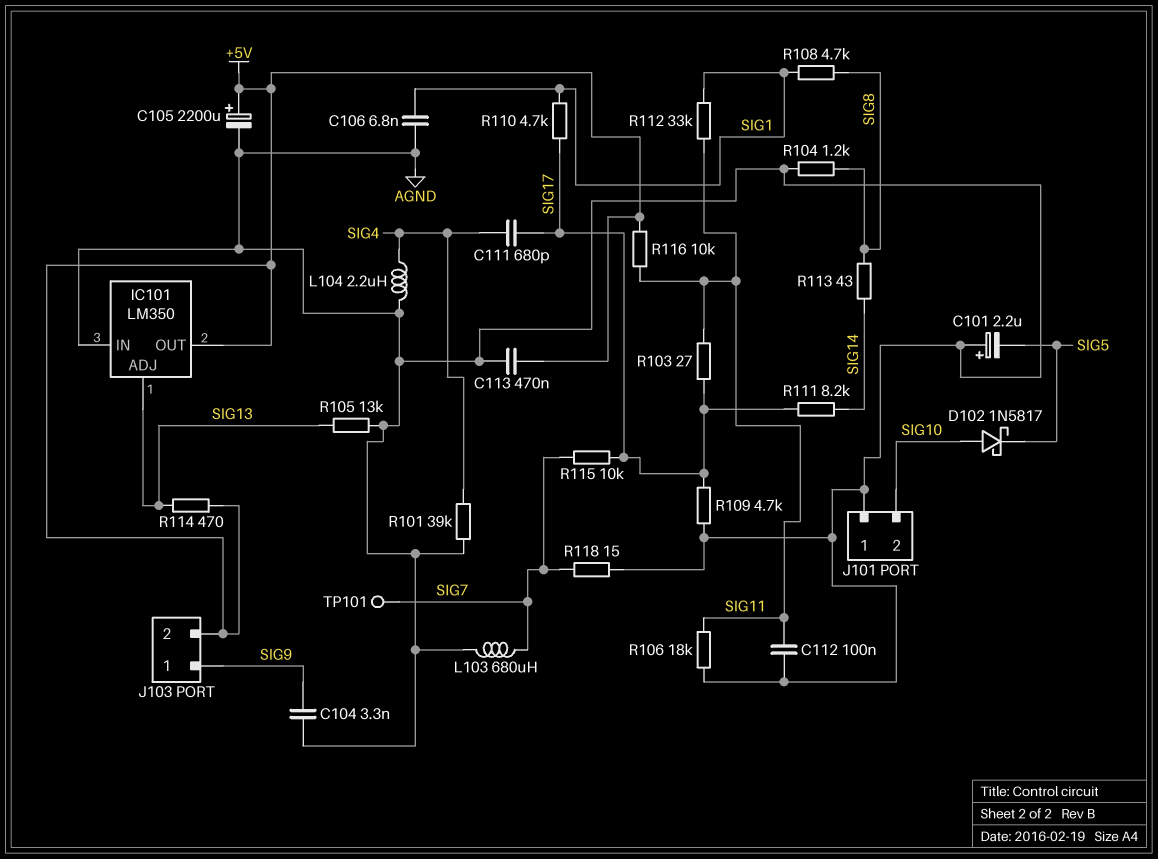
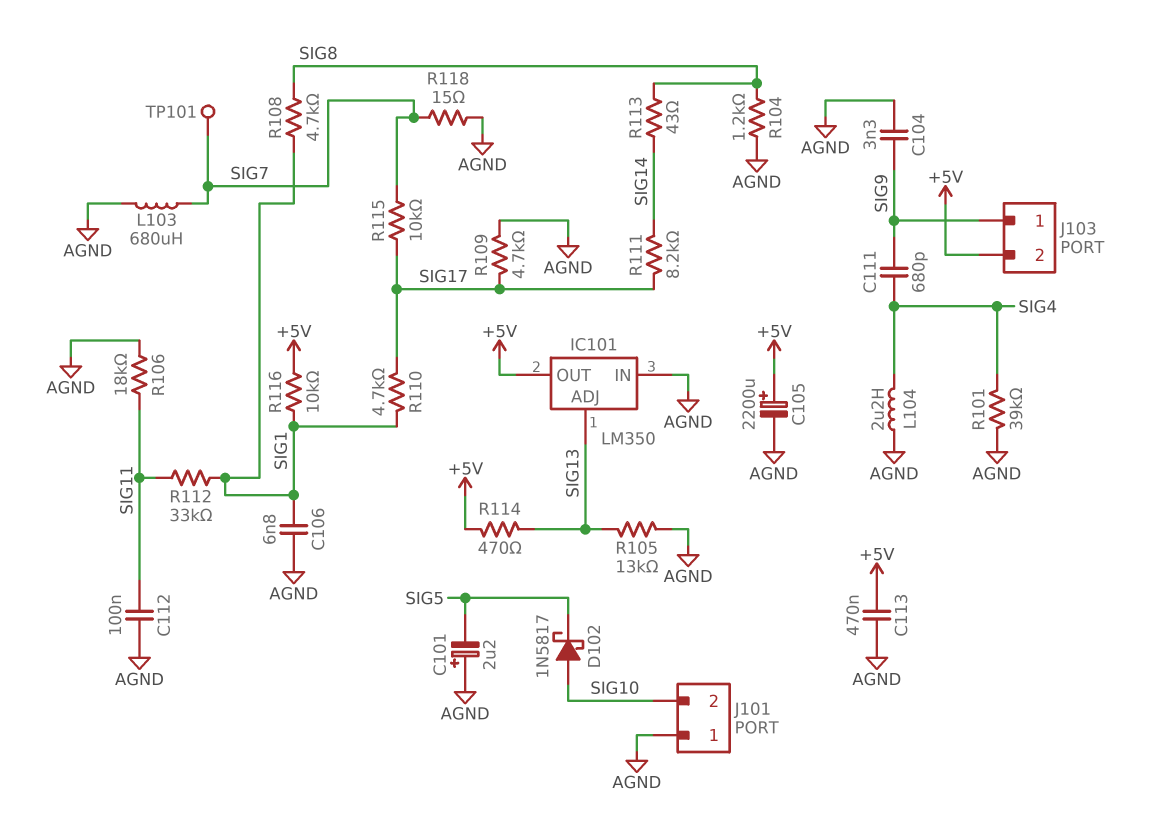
C111: 680pF (SIG4, SIG17) -> 680pF (SIG4, SIG9)
R103: 27 (SIG11, SIG17) -> none
R116: 10k (+5V, SIG11) -> 10k (+5V, SIG1)

